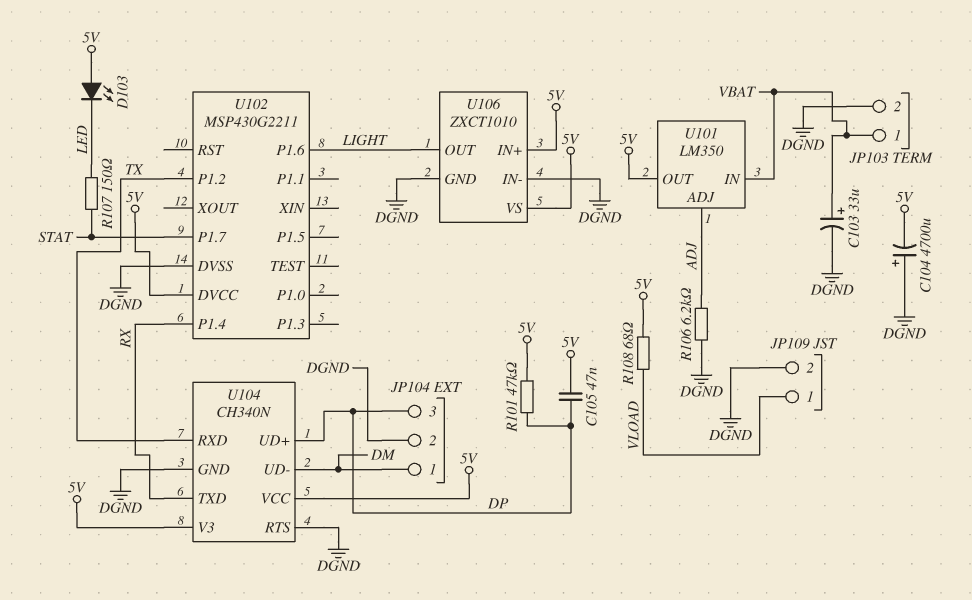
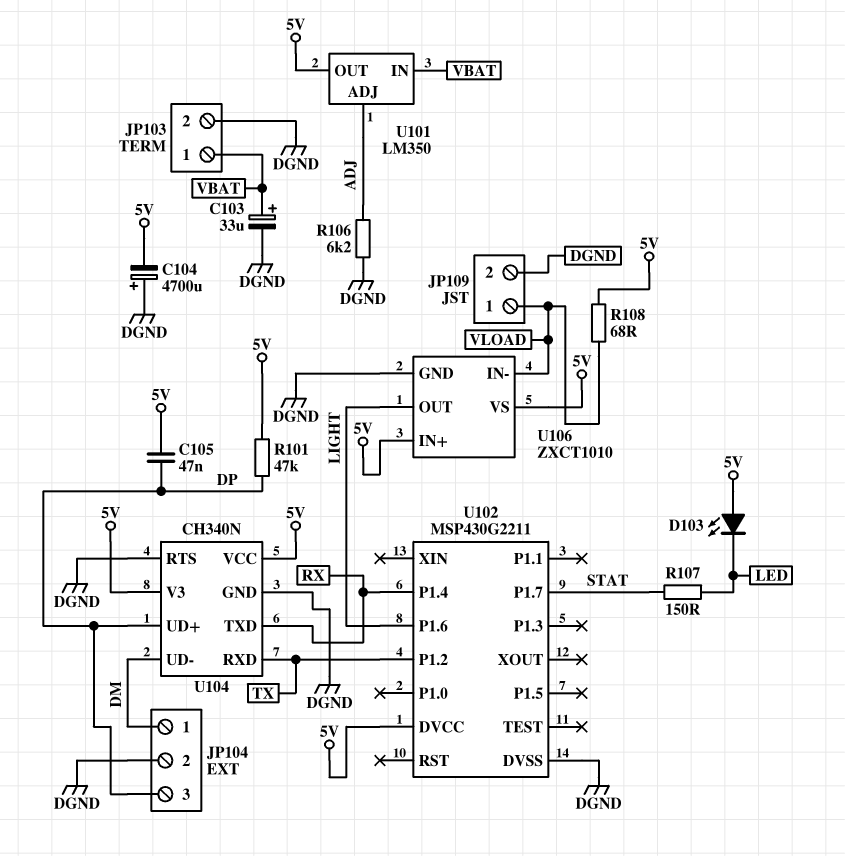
U106 pin IN-: DGND -> VLOAD

